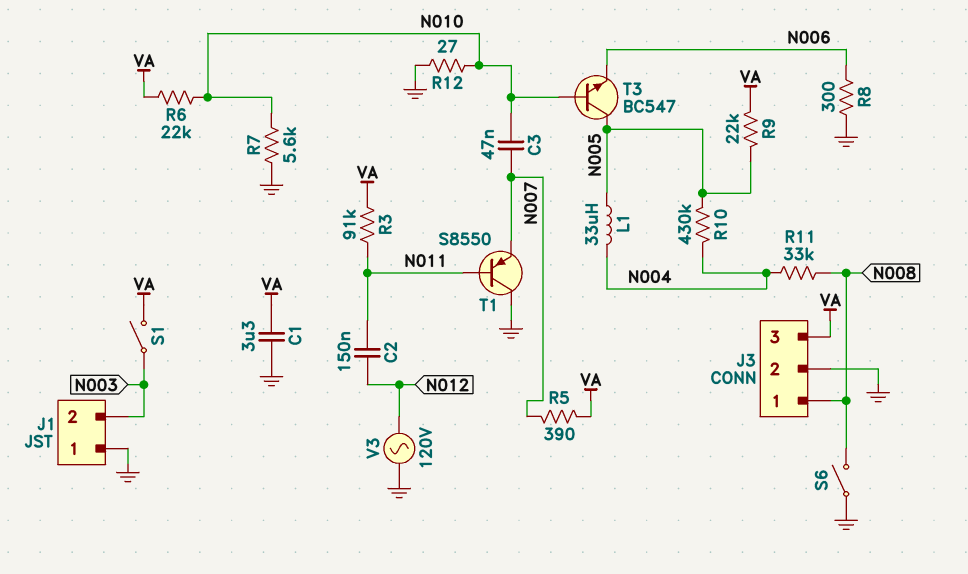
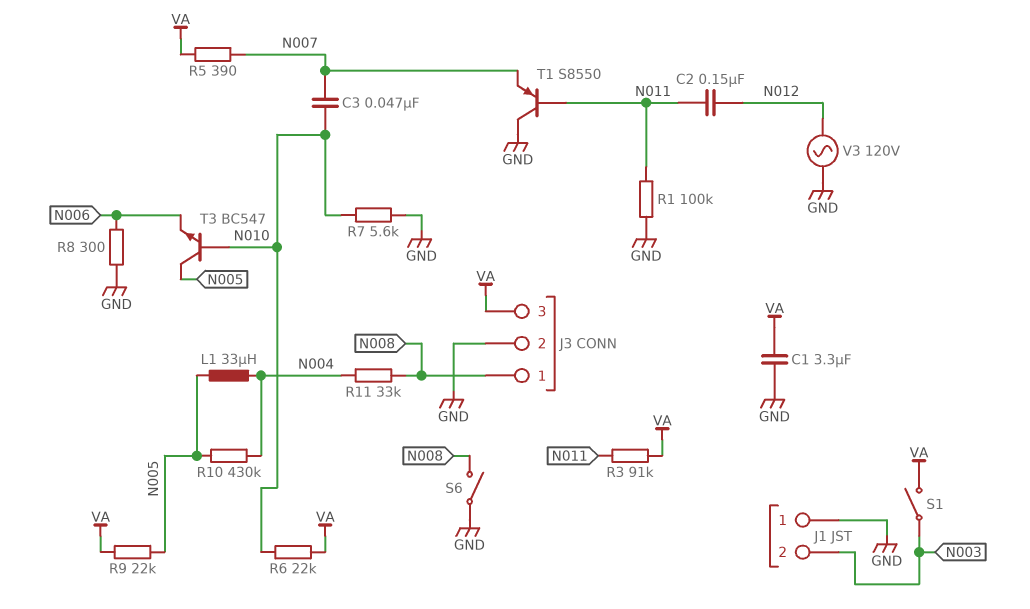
R1: none -> 100k (GND, N011)
R12: 27 (GND, N010) -> none

